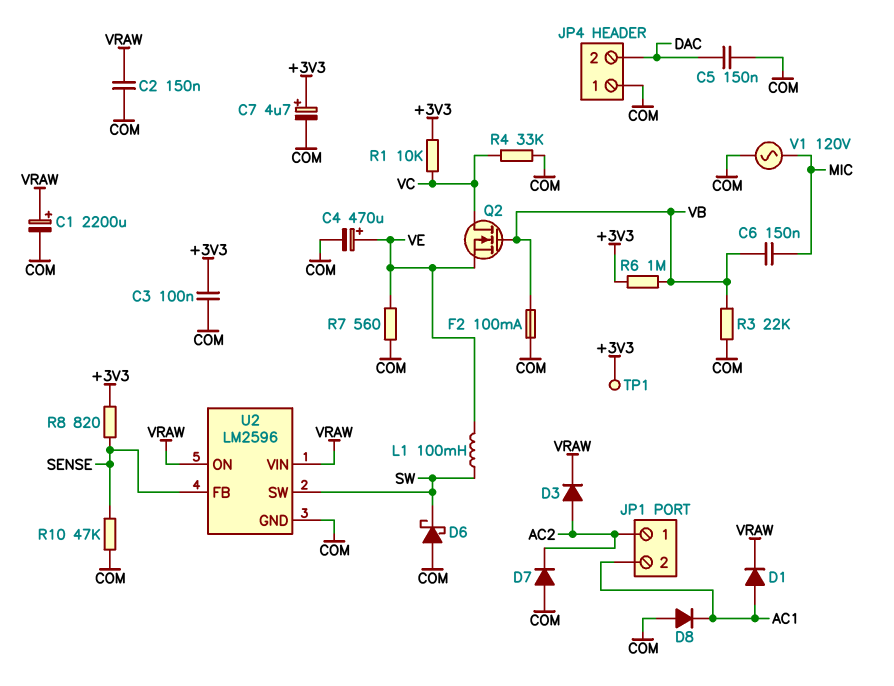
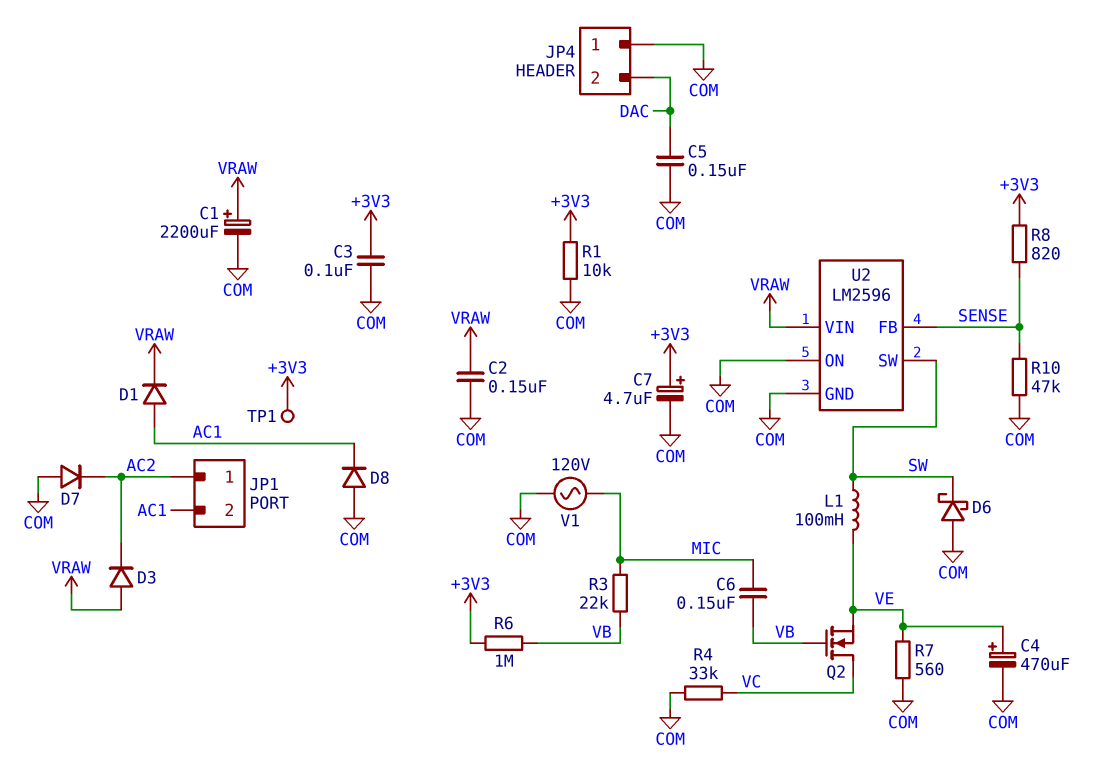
D3: diode (A AC2, K VRAW) -> diode (A VRAW, K AC2)
F2: 100mA (COM, VB) -> none
R1: 10k (+3V3, VC) -> 10k (+3V3, COM)
R3: 22k (COM, VB) -> 22k (MIC, VB)
U2 pin ON: VRAW -> COM

